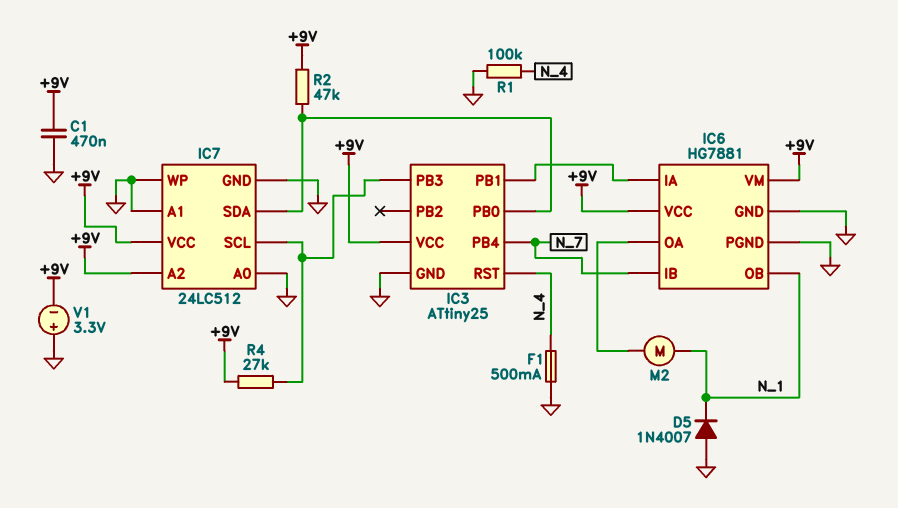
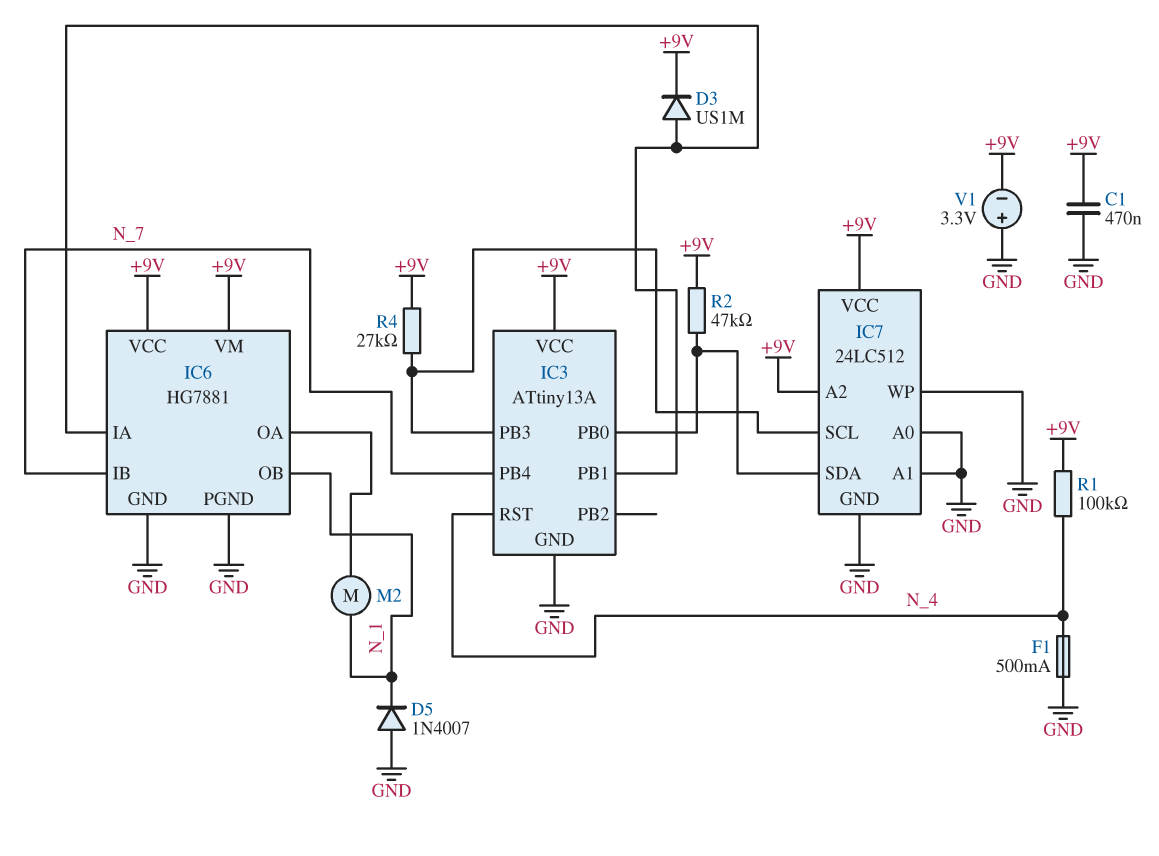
D3: none -> diode US1M (A IC3/PB1, K +9V)
IC3: ATtiny25 -> ATtiny13A
R1: 100k (GND, N_4) -> 100k (+9V, N_4)

